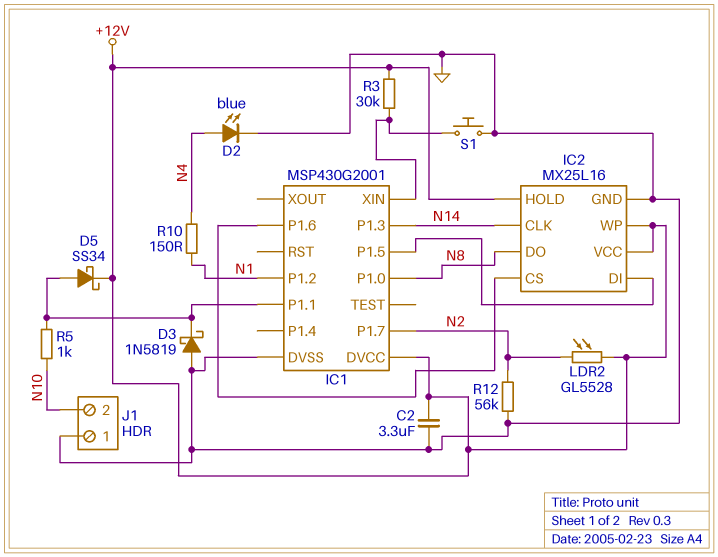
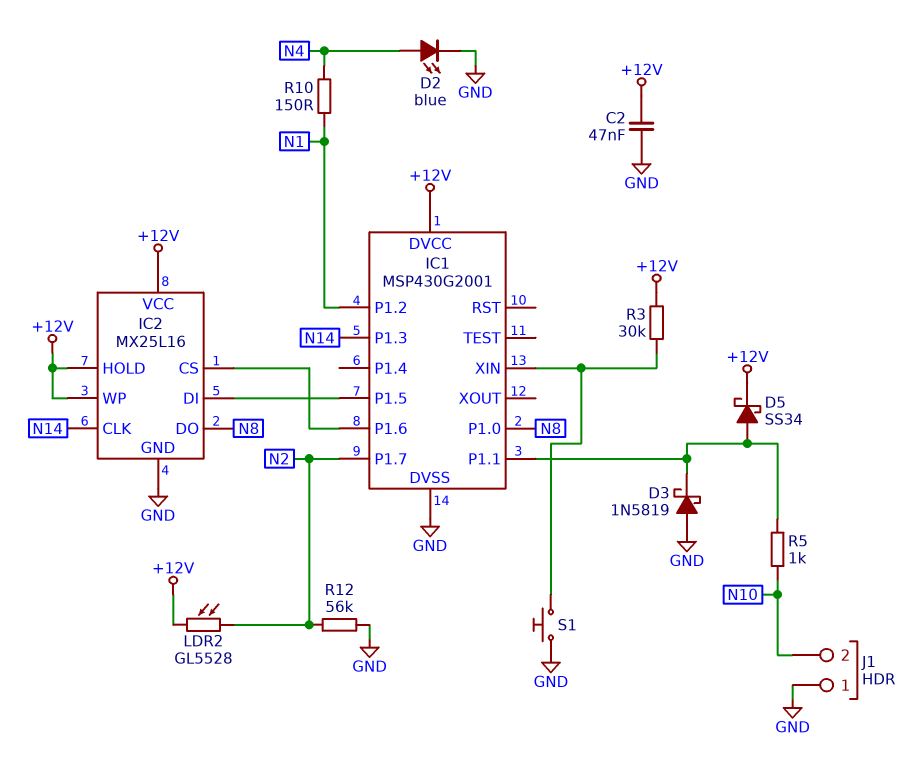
C2: 3.3uF (+12V, GND) -> 47nF (+12V, GND)

